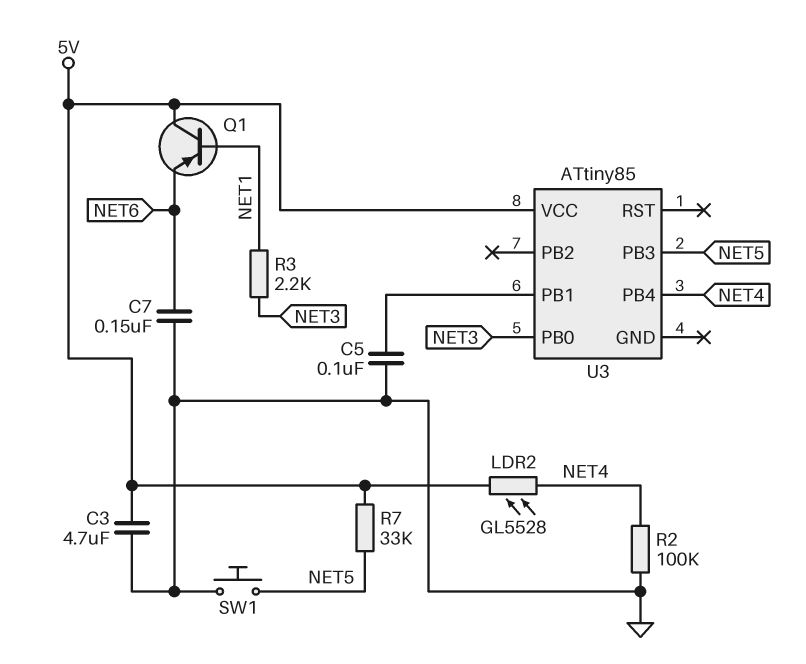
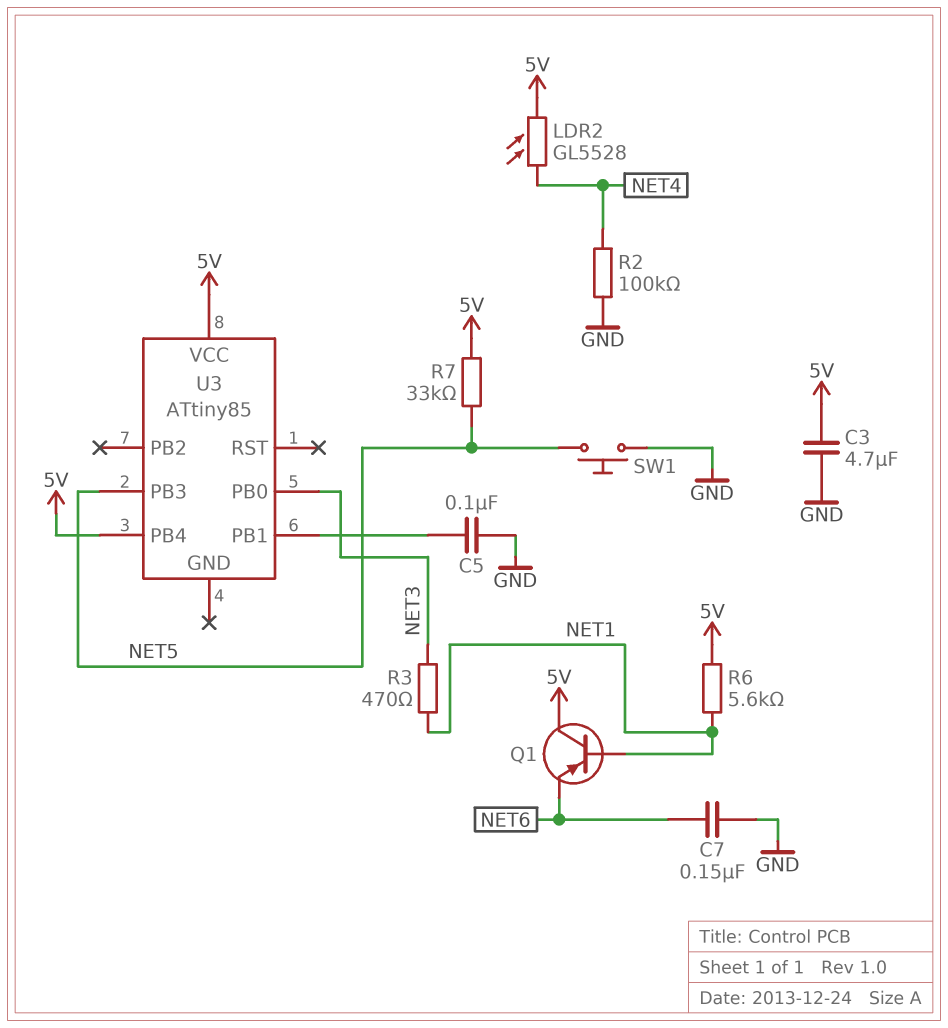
R3: 2.2k (NET1, NET3) -> 470 (NET1, NET3)
R6: none -> 5.6k (5V, NET1)
U3 pin PB4: NET4 -> 5V

